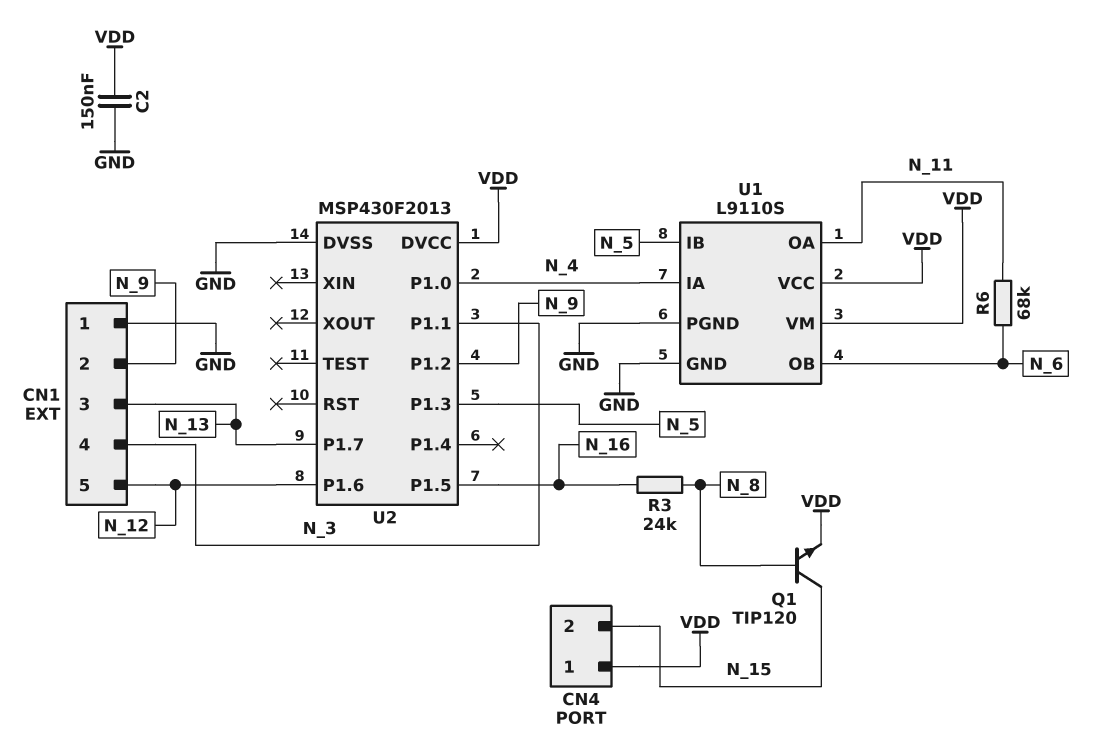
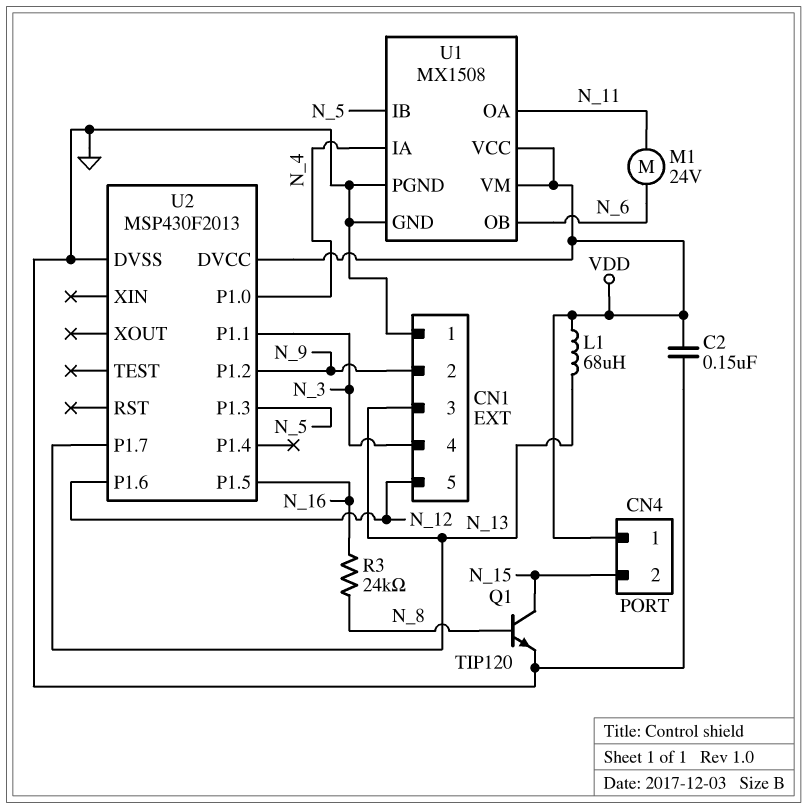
L1: none -> 68uH (N_13, VDD)
M1: none -> motor 24V (N_6, N_11)
Q1: NPN TIP120 (B N_8, C N_15, E VDD) -> NPN TIP120 (B N_8, C N_15, E GND)
R6: 68k (N_6, N_11) -> none
U1: L9110S -> MX1508

